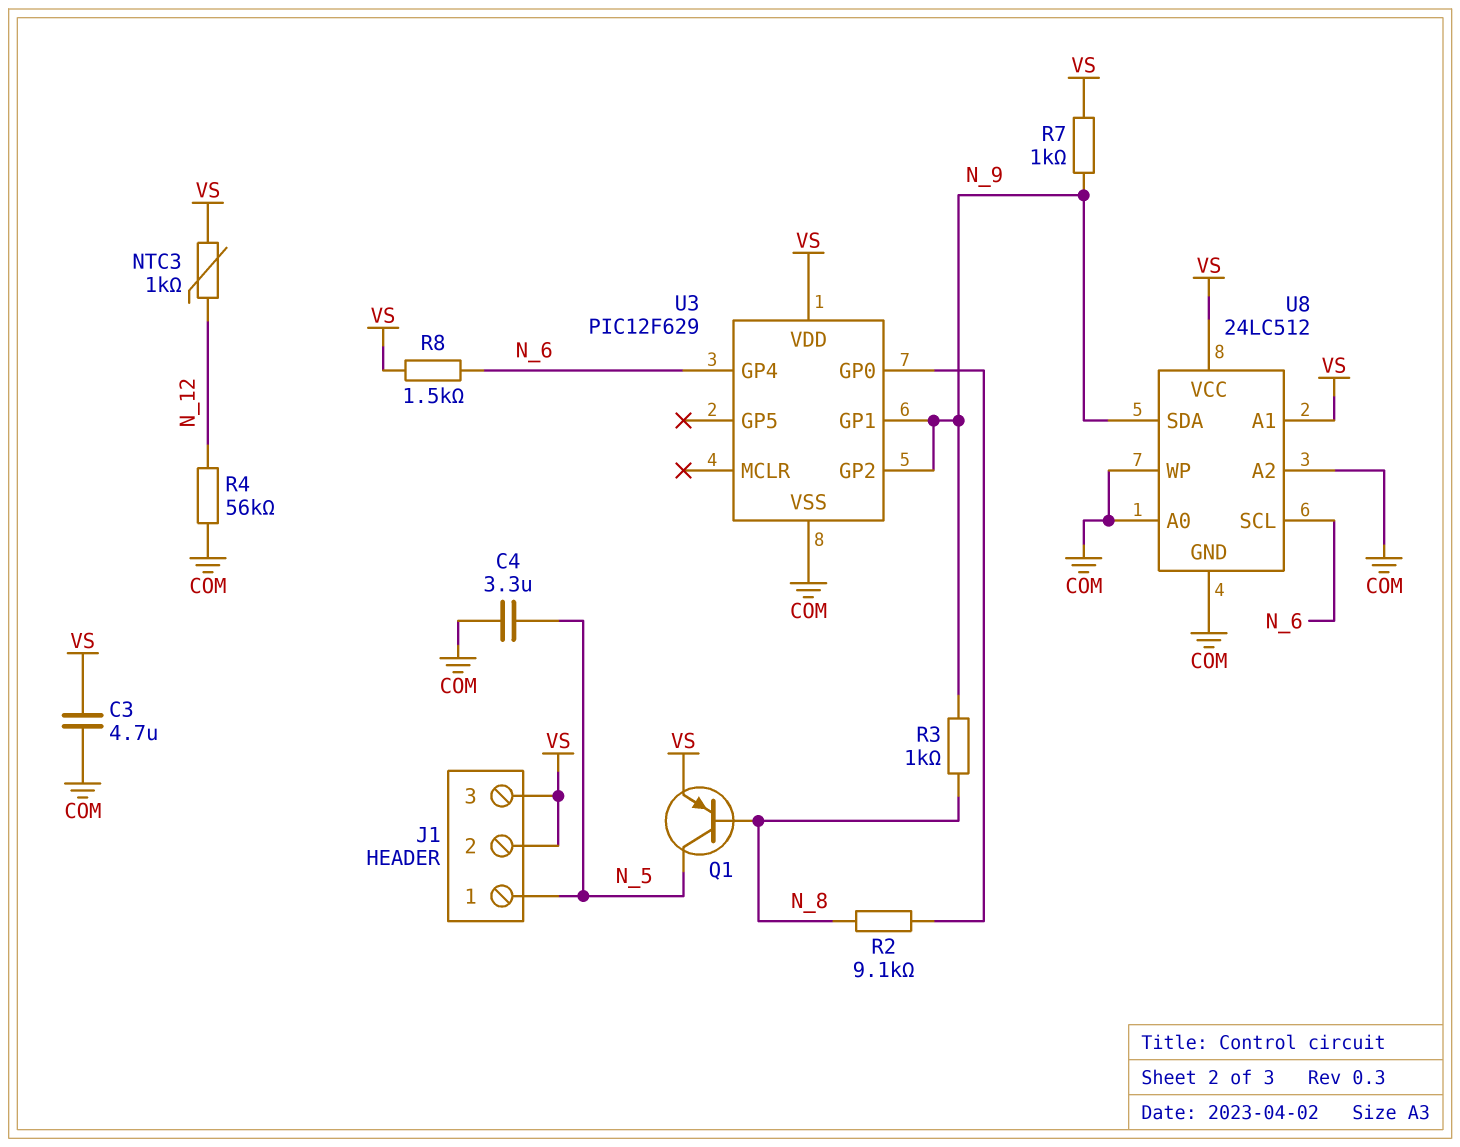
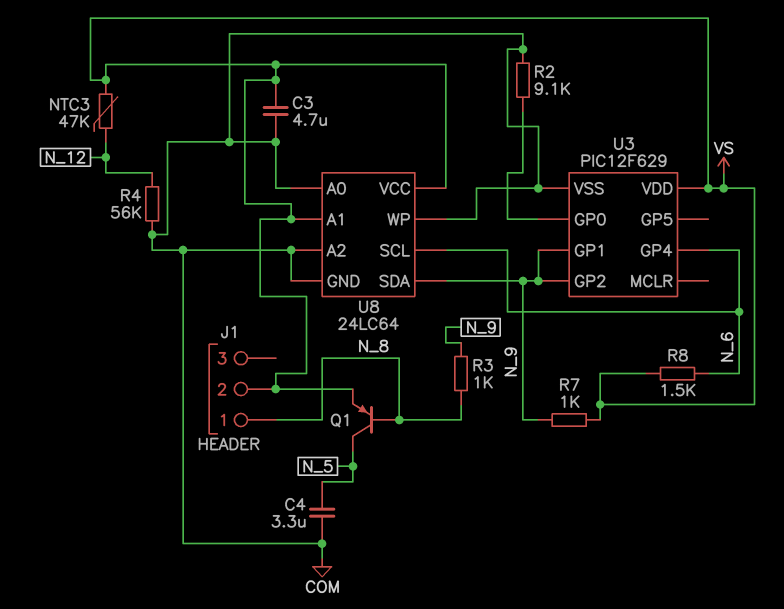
J1 pin 1: N_5 -> N_8
J1 pin 3: VS -> none
NTC3: 1k (N_12, VS) -> 47k (N_12, VS)
R2: 9.1k (N_8, U3/GP0) -> 9.1k (COM, U3/GP0)
U8: 24LC512 -> 24LC64

